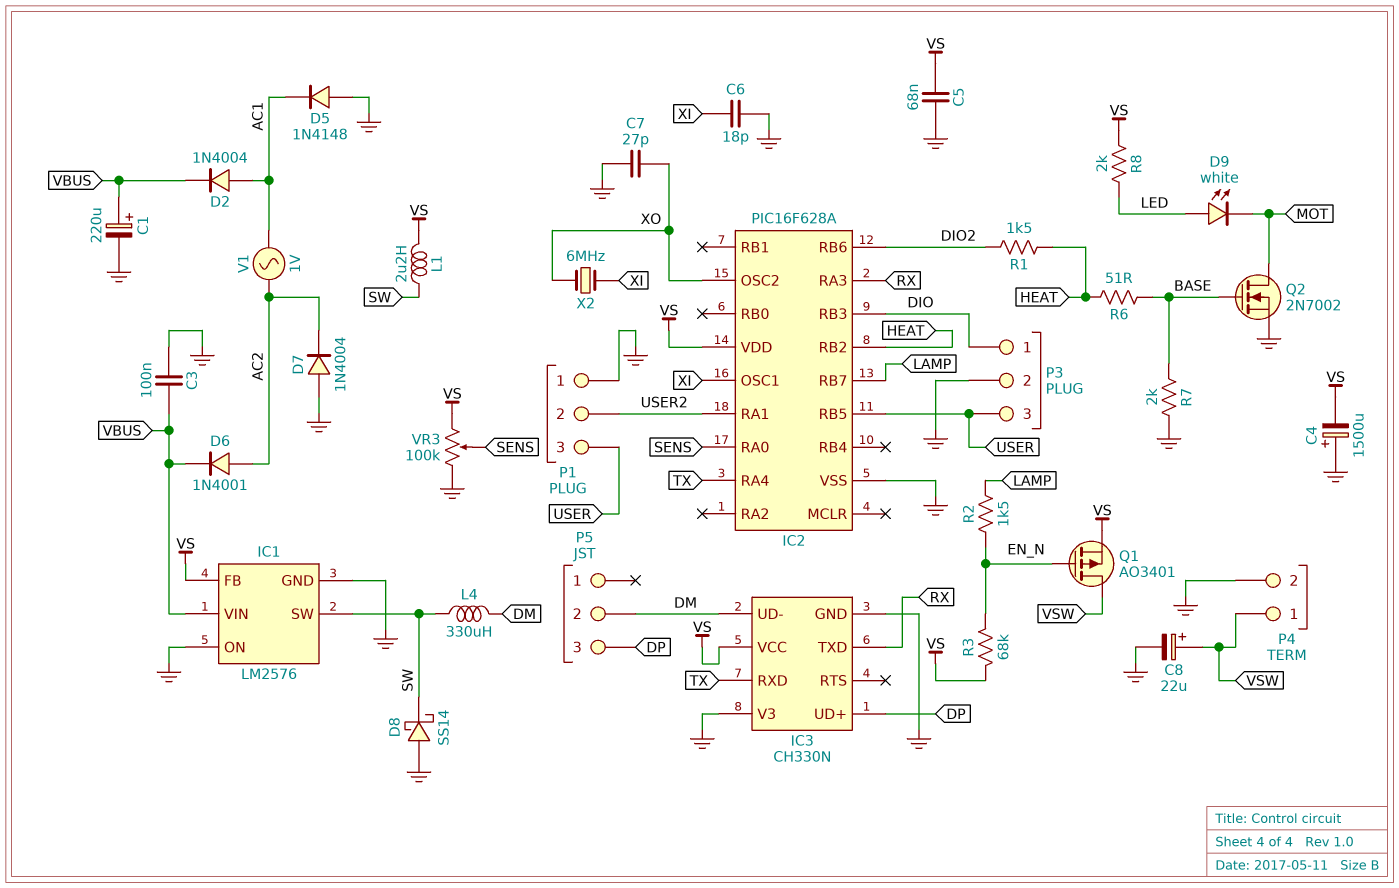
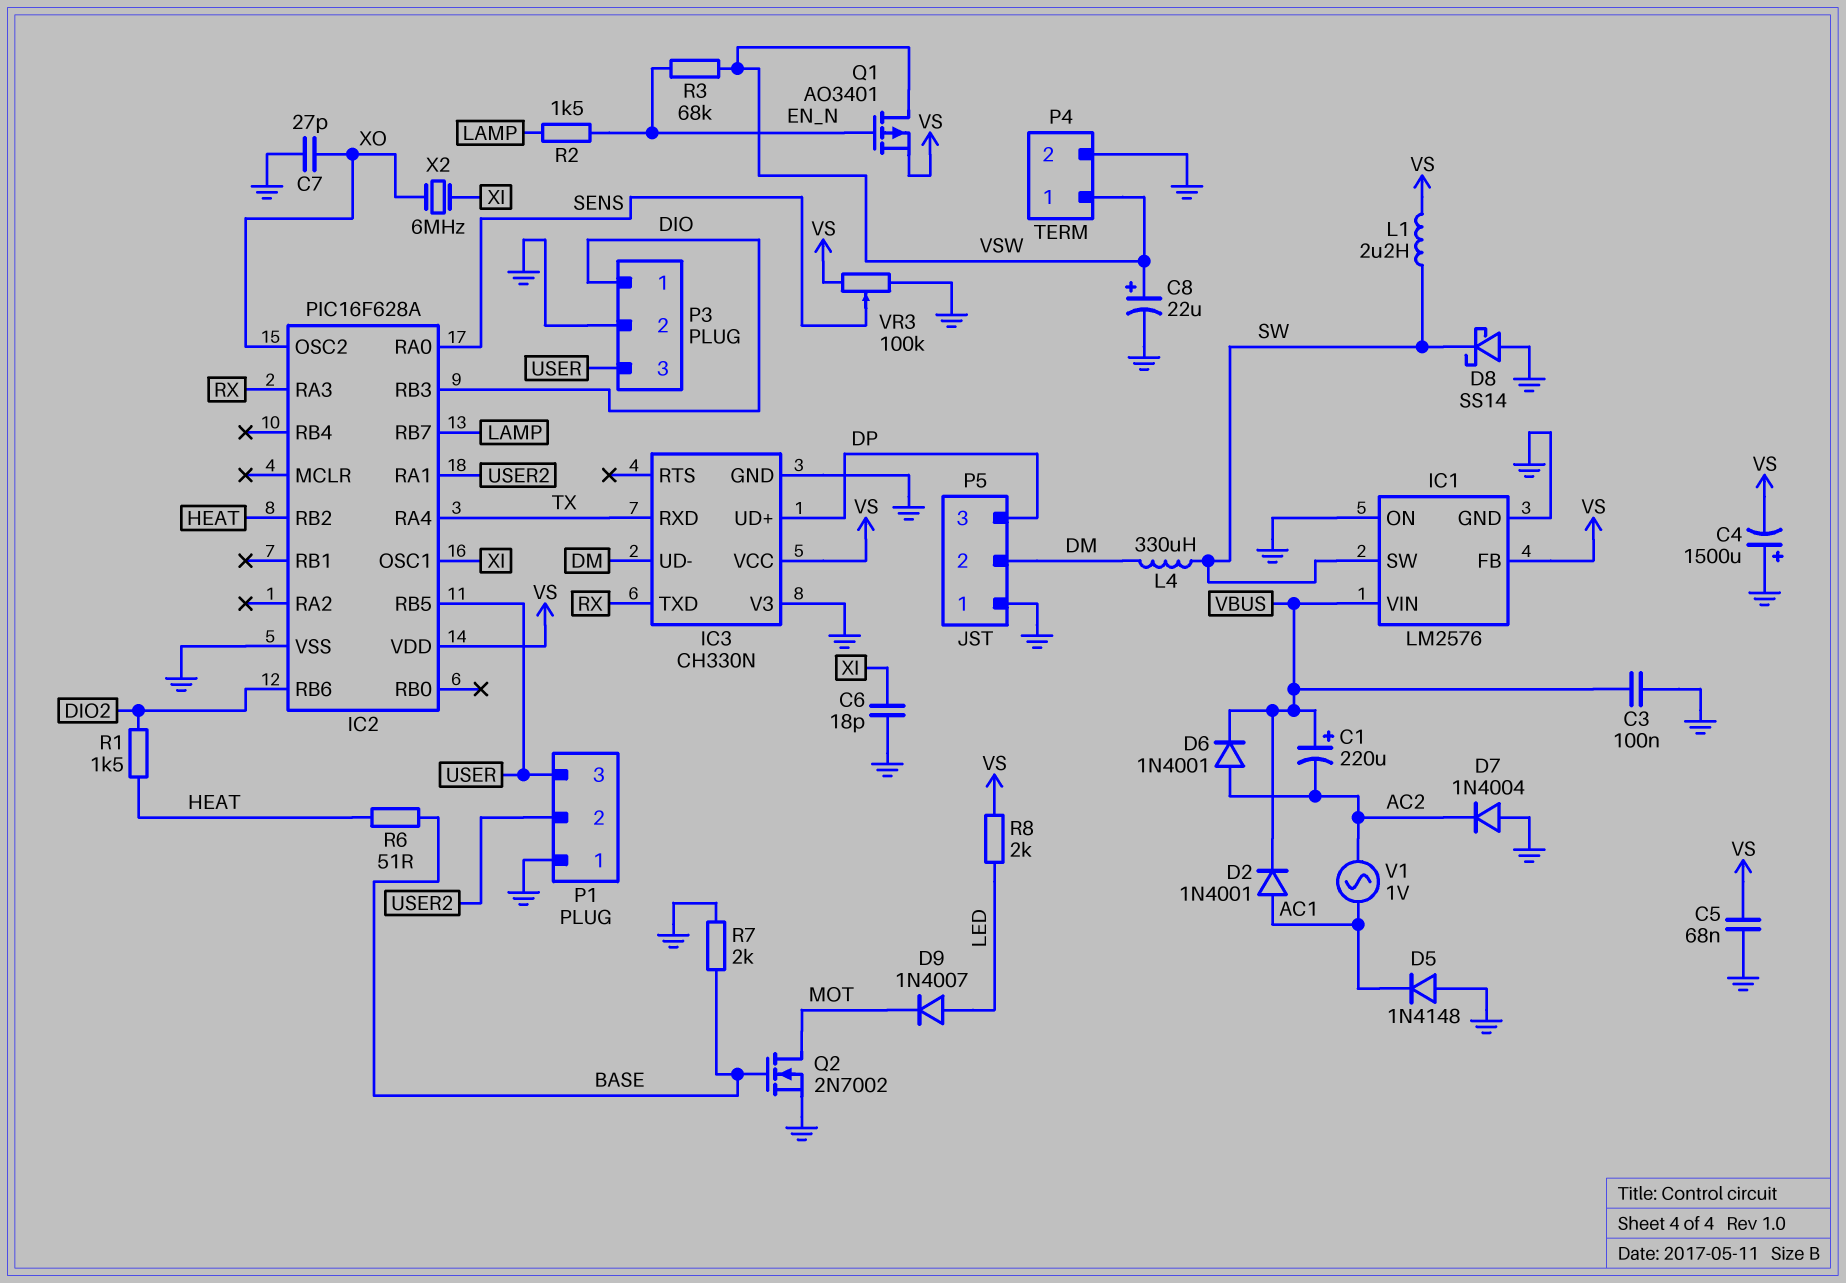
C1: 220uF (plus VBUS, minus GND) -> 220uF (plus VBUS, minus AC2)
D2: diode 1N4004 (A AC1, K VBUS) -> diode 1N4001 (A AC1, K VBUS)
D9: LED white (A LED, K MOT) -> diode 1N4007 (A LED, K MOT)
P5 pin 1: none -> GND
R3: 68k (EN_N, VS) -> 68k (EN_N, VSW)

